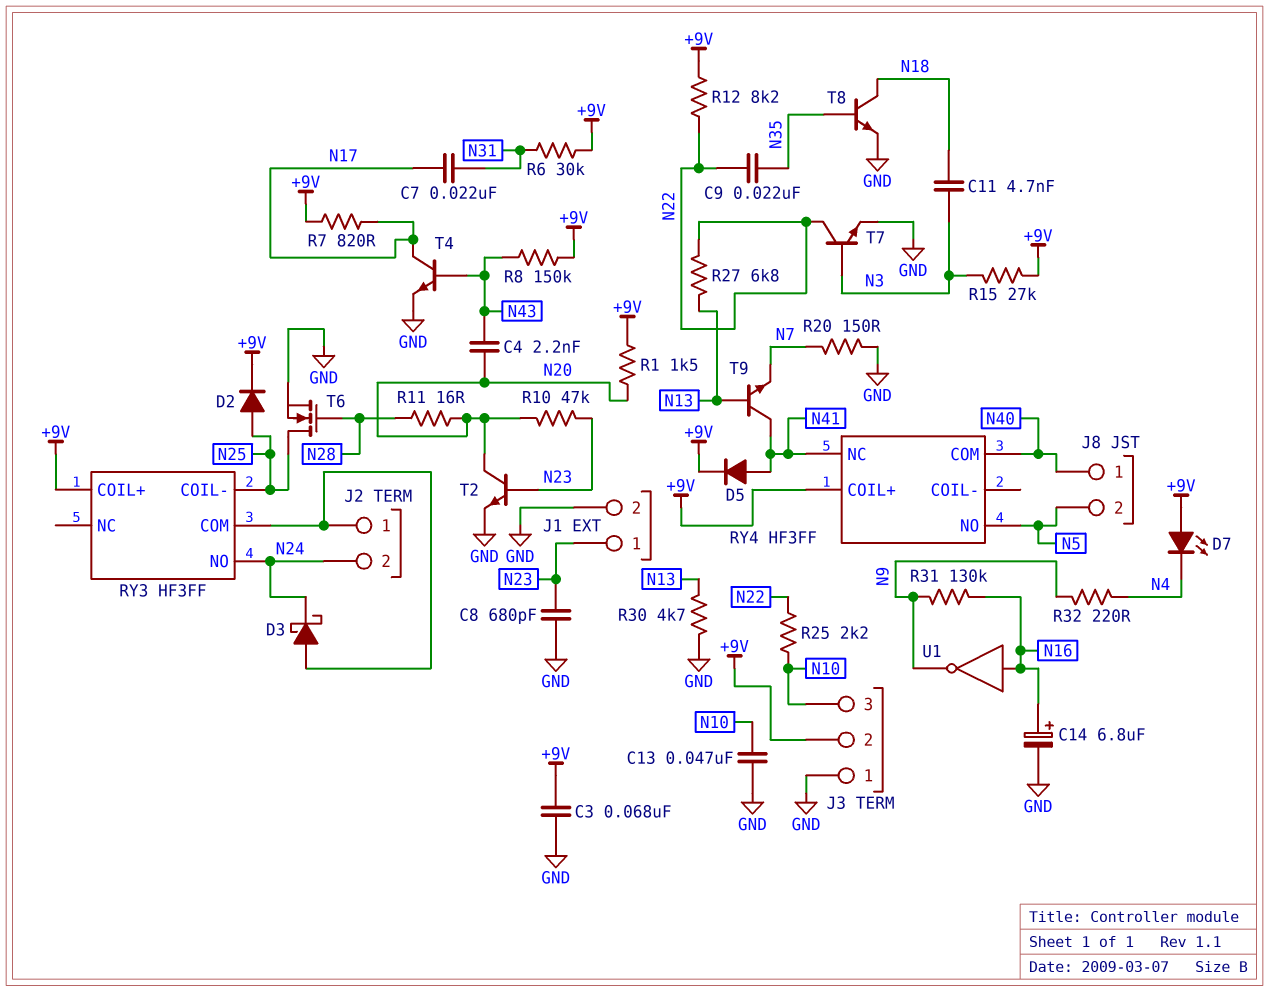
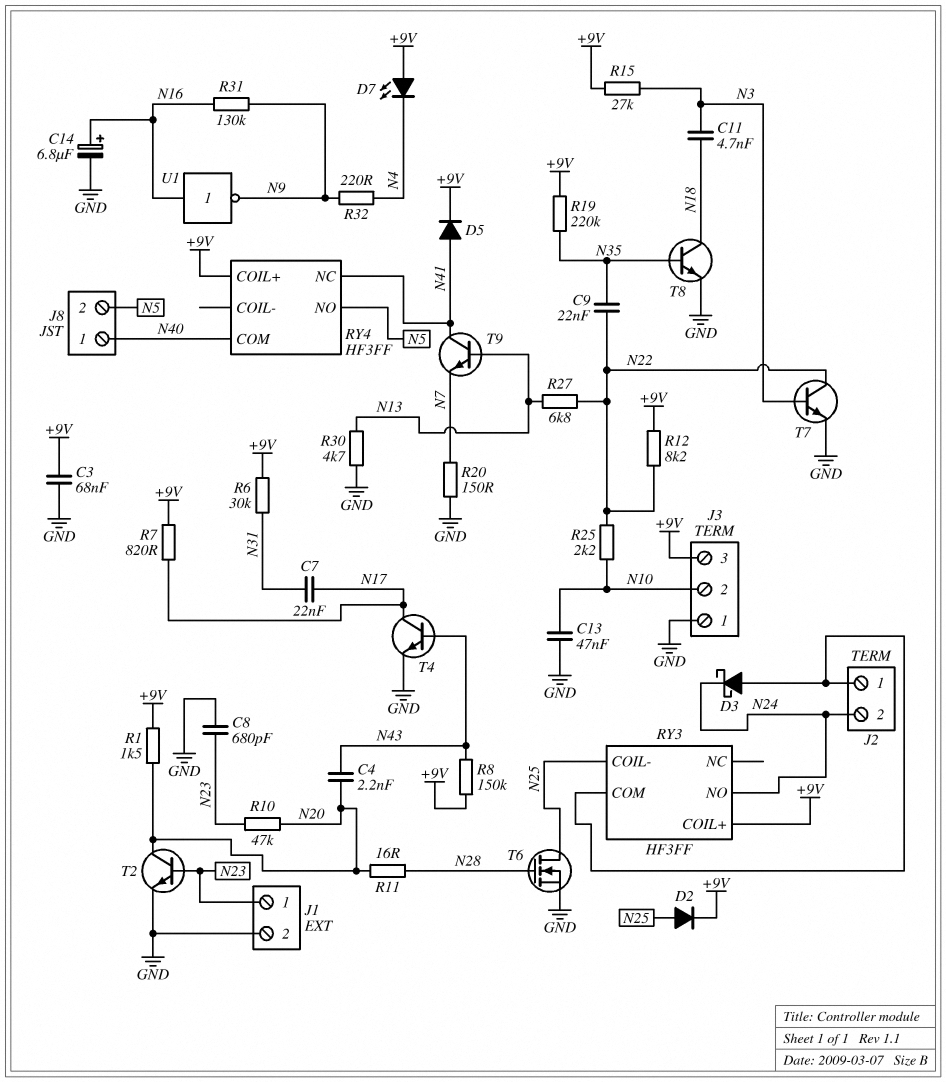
J3 pin 2: +9V -> N10
J3 pin 3: N10 -> +9V
R19: none -> 220k (+9V, N35)

